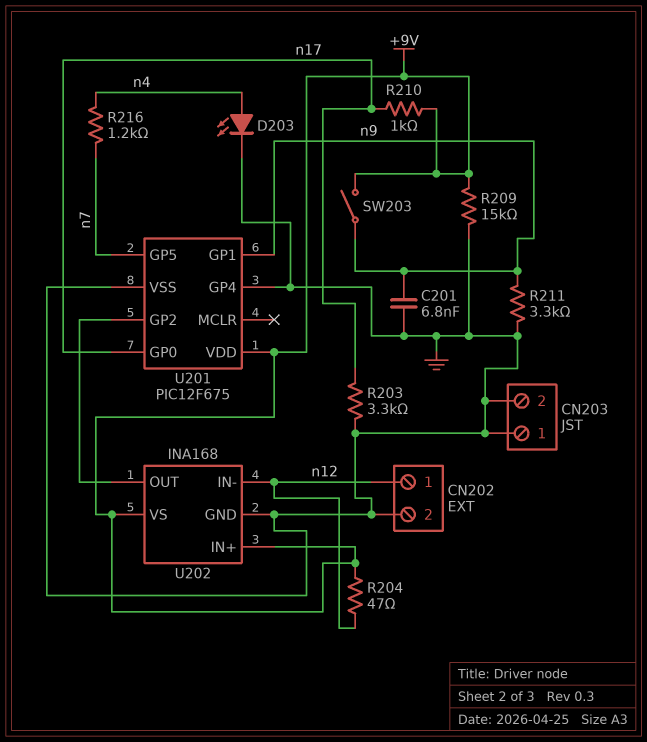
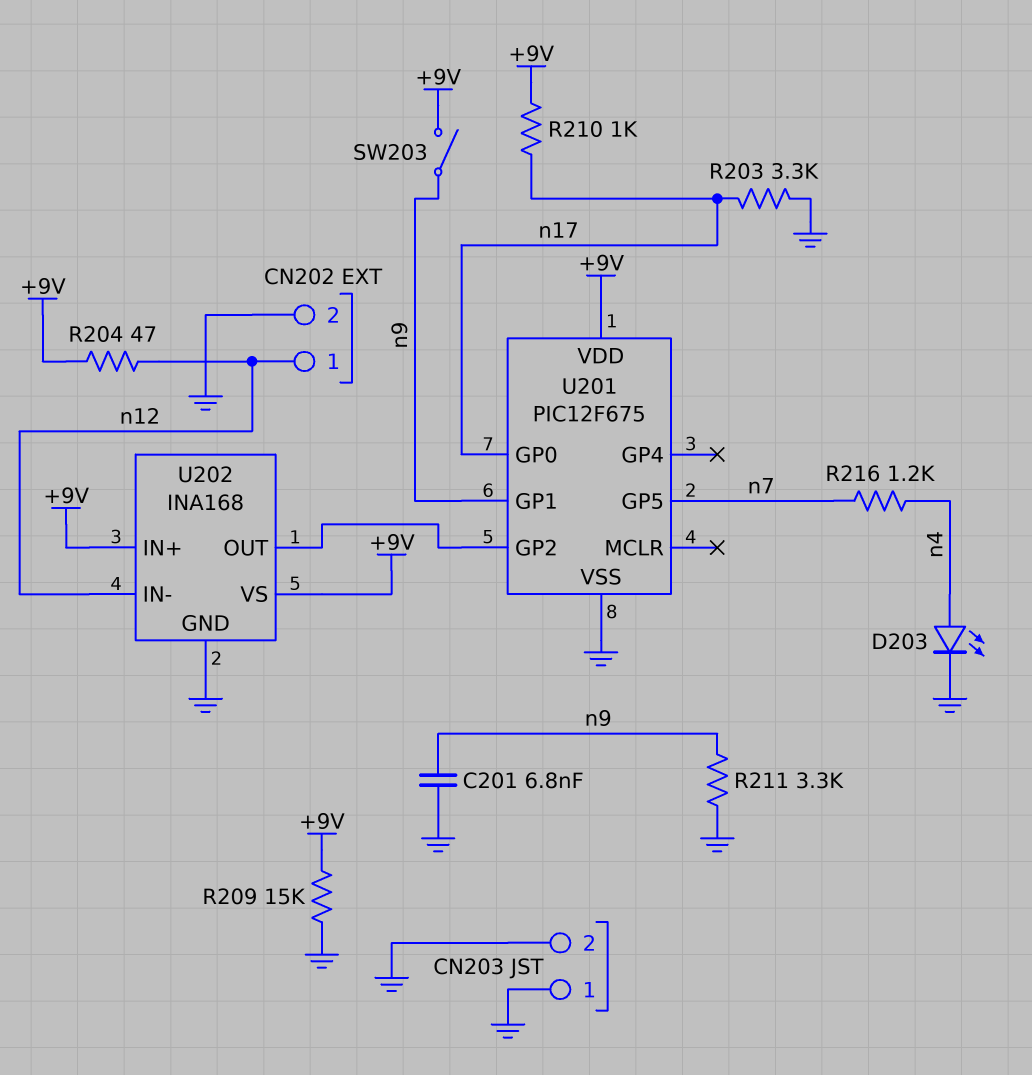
U201 pin GP4: GND -> none

